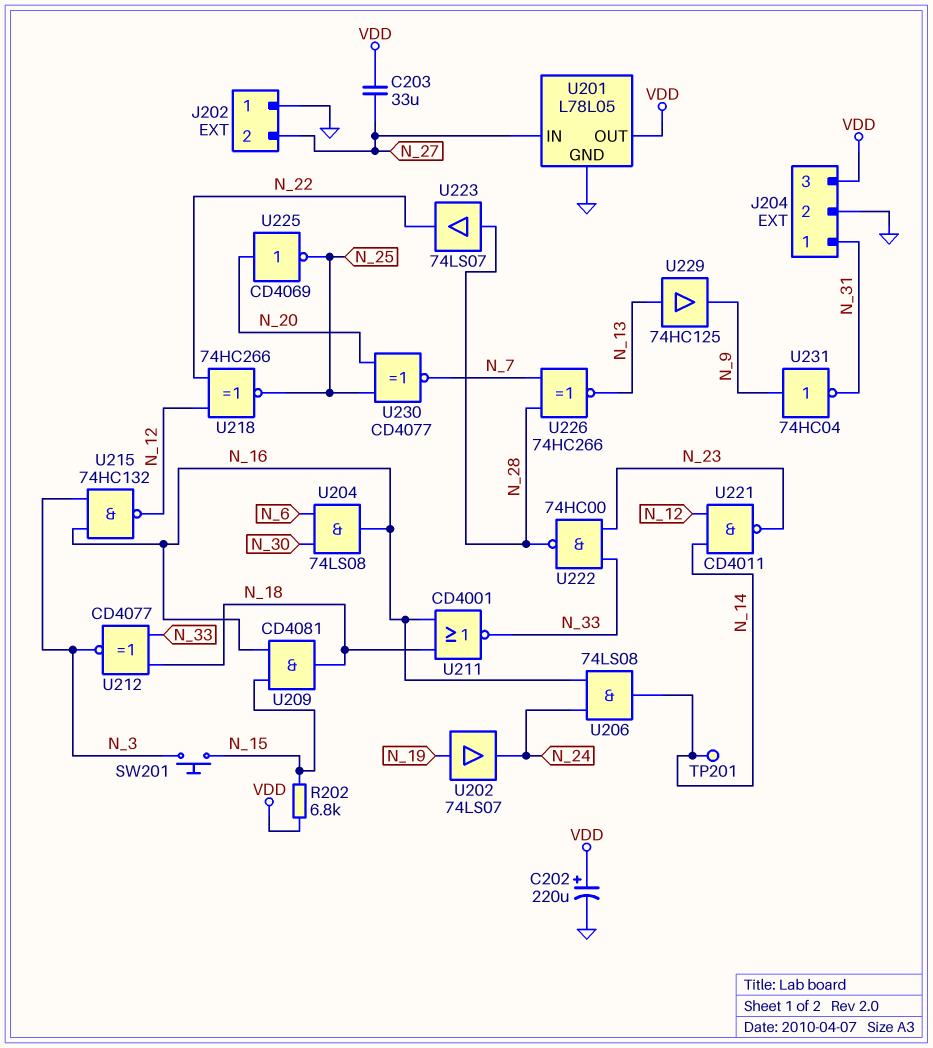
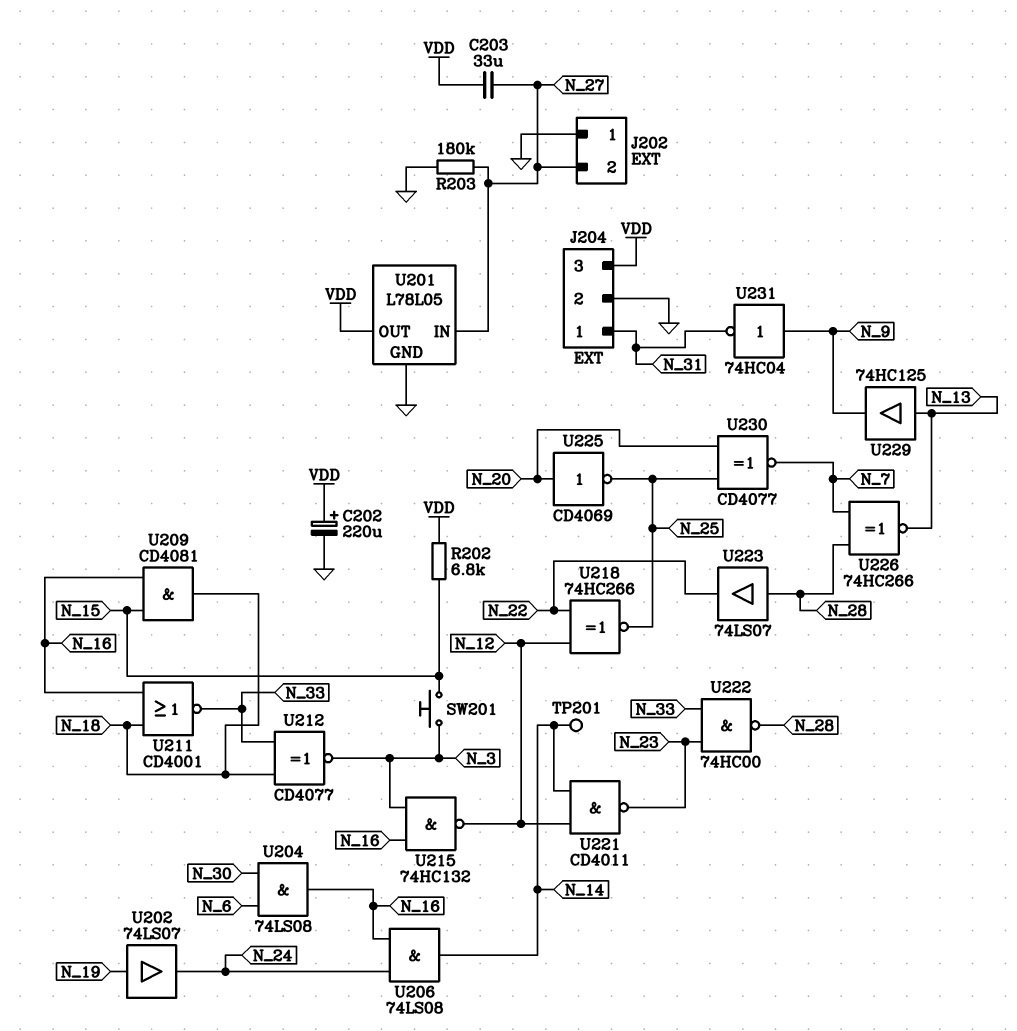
R203: none -> 180k (GND, N_27)

